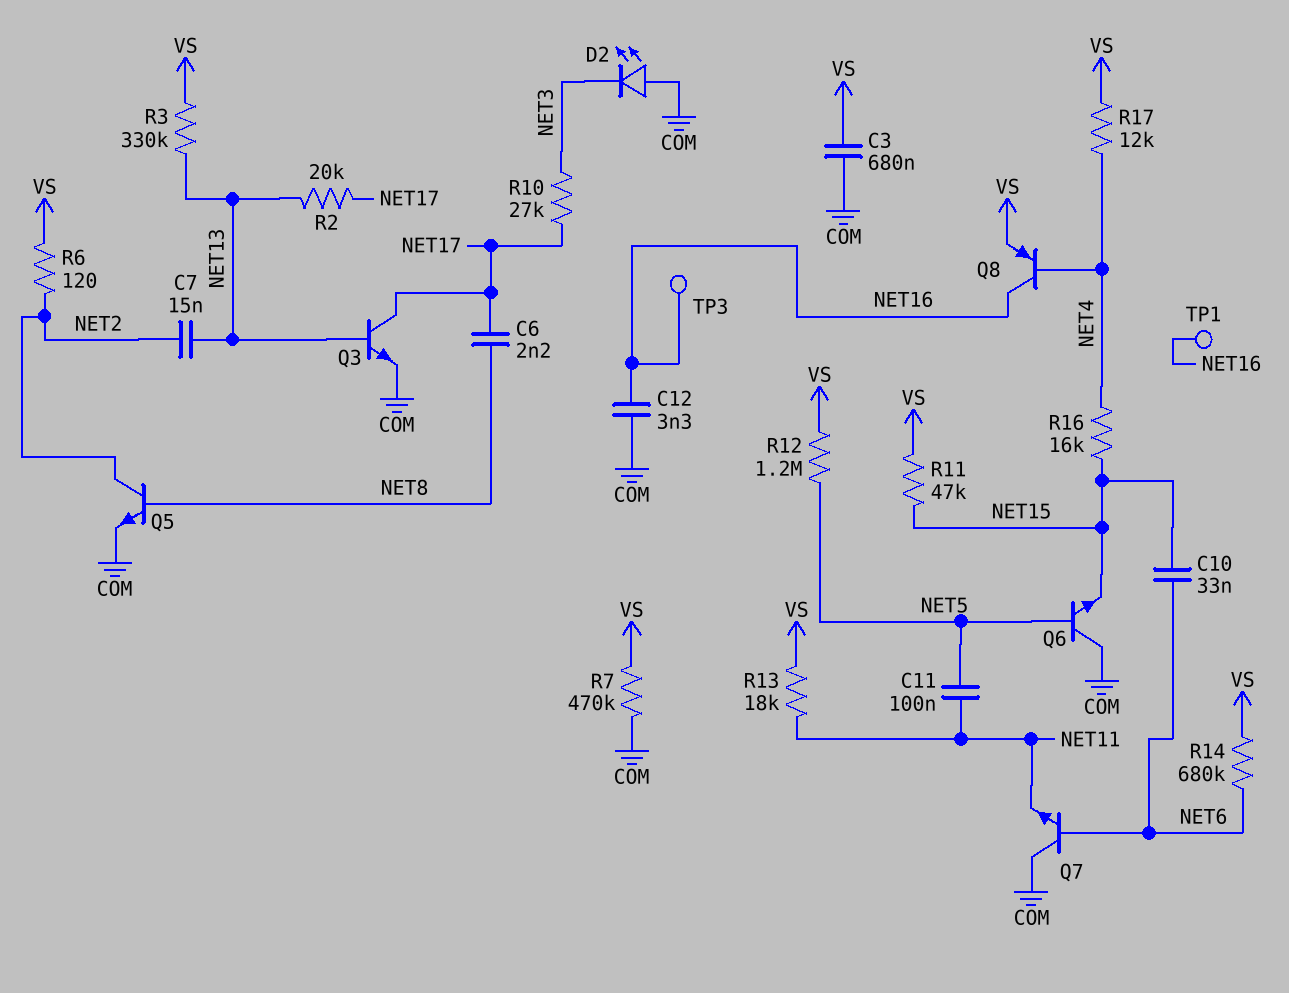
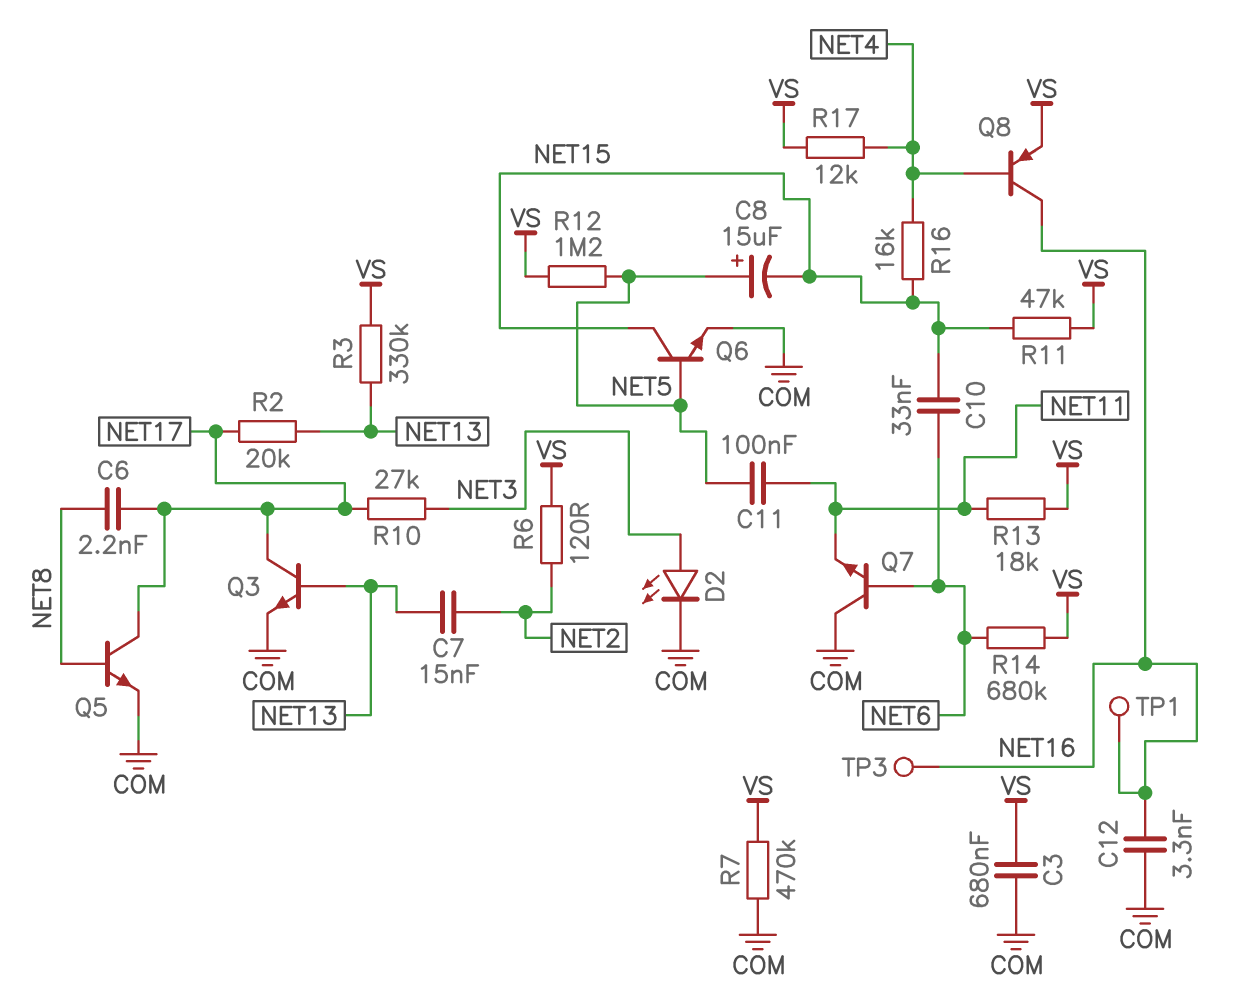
C8: none -> 15uF (plus NET5, minus NET15)
D2: LED (A COM, K NET3) -> LED (A NET3, K COM)
Q5: NPN (B NET8, C NET2, E COM) -> NPN (B NET8, C NET17, E COM)
Q6: NPN (B NET5, C COM, E NET15) -> NPN (B NET5, C NET15, E COM)

